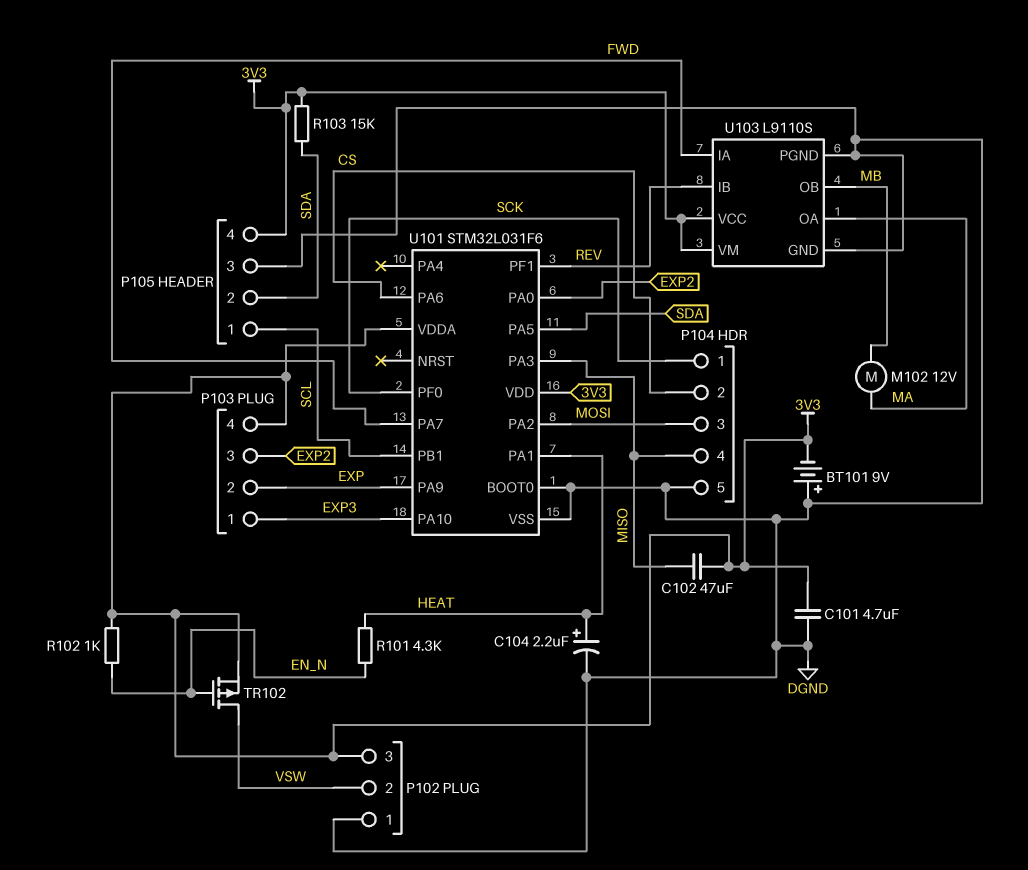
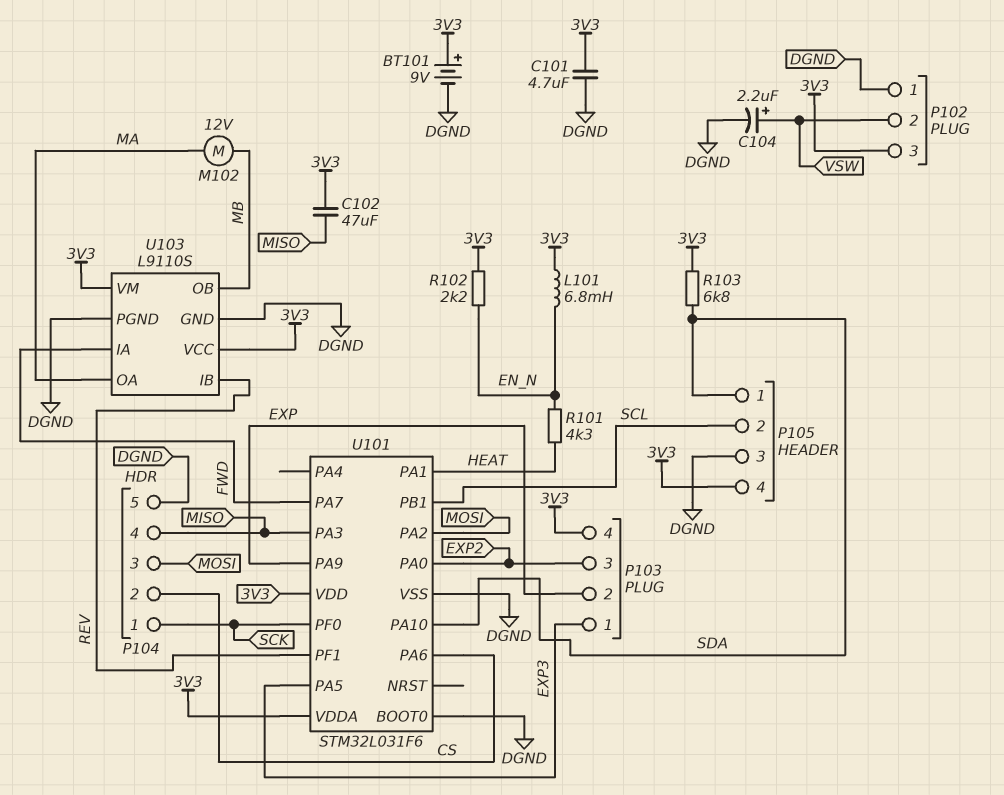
BT101: 9V (plus DGND, minus 3V3) -> 9V (plus 3V3, minus DGND)
C104: 2.2uF (plus HEAT, minus DGND) -> 2.2uF (plus VSW, minus DGND)
L101: none -> 6.8mH (3V3, EN_N)
P105 pin 1: SCL -> SDA
P105 pin 2: SDA -> SCL
R102: 1k (3V3, EN_N) -> 2.2k (3V3, EN_N)
R103: 15k (3V3, SDA) -> 6.8k (3V3, SDA)
TR102: PMOS (G EN_N, D VSW, S 3V3) -> none
U101 pin PA5: SDA -> EXP3
U101 pin PA10: EXP3 -> SDA

